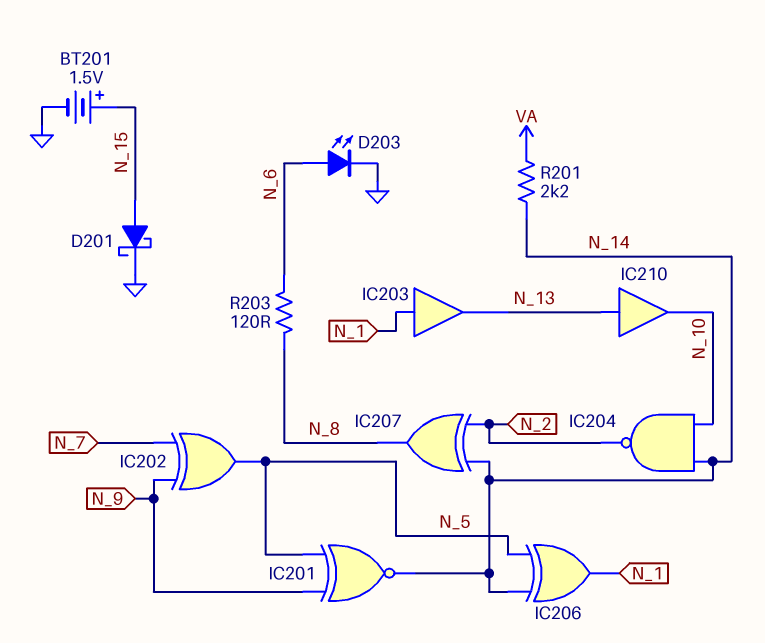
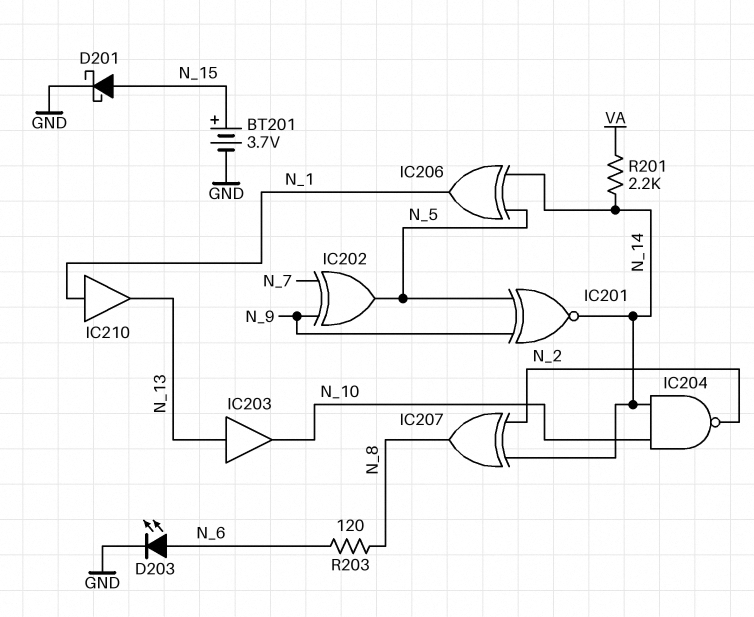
BT201: 1.5V (plus N_15, minus GND) -> 3.7V (plus N_15, minus GND)
IC203: buffer (in N_1, out N_13) -> buffer (in N_13, out N_10)
IC210: buffer (in N_13, out N_10) -> buffer (in N_1, out N_13)

